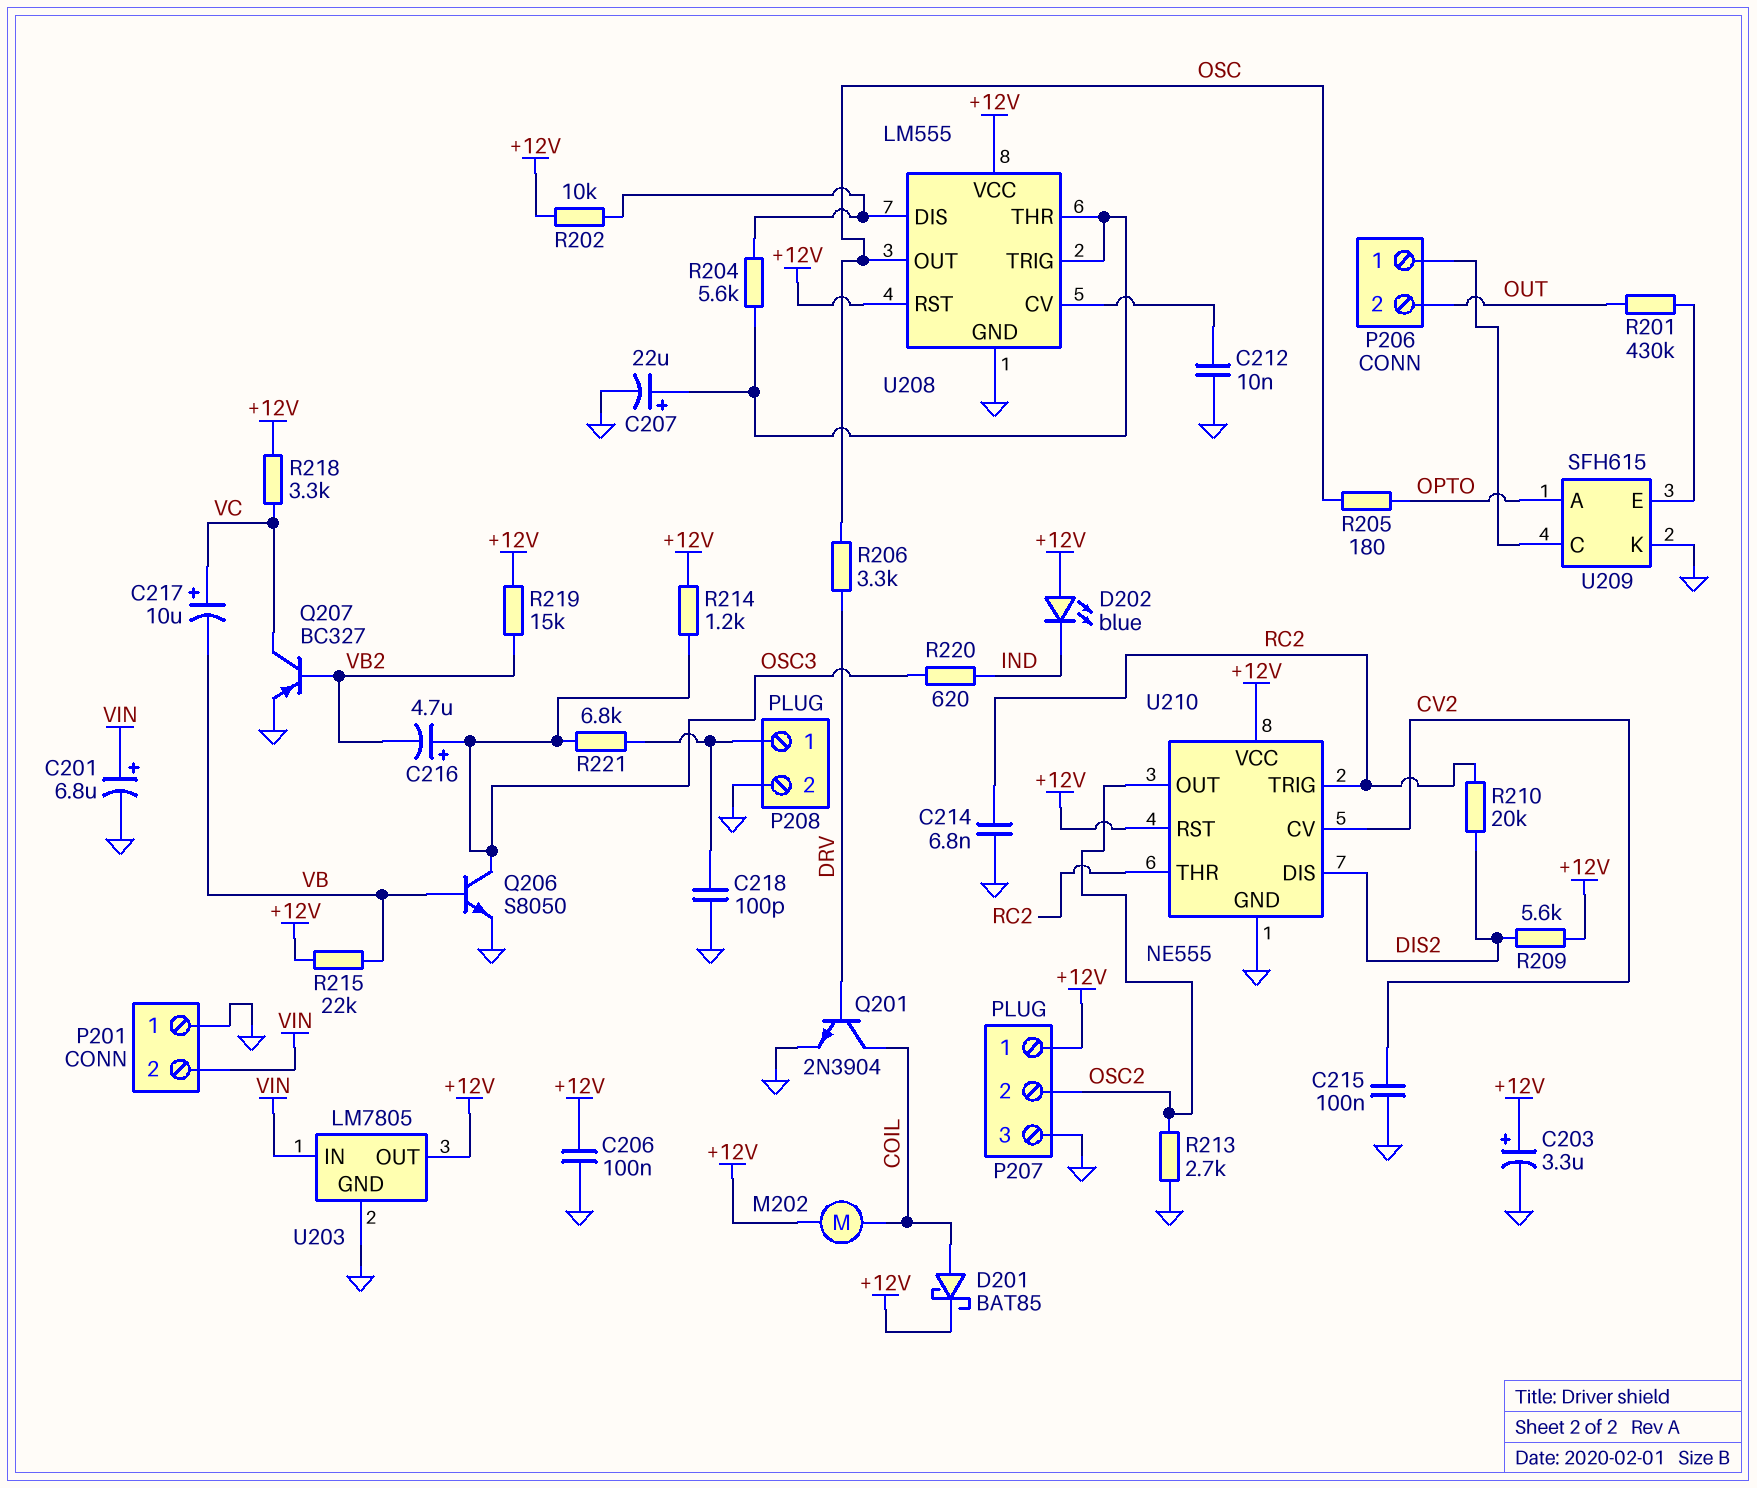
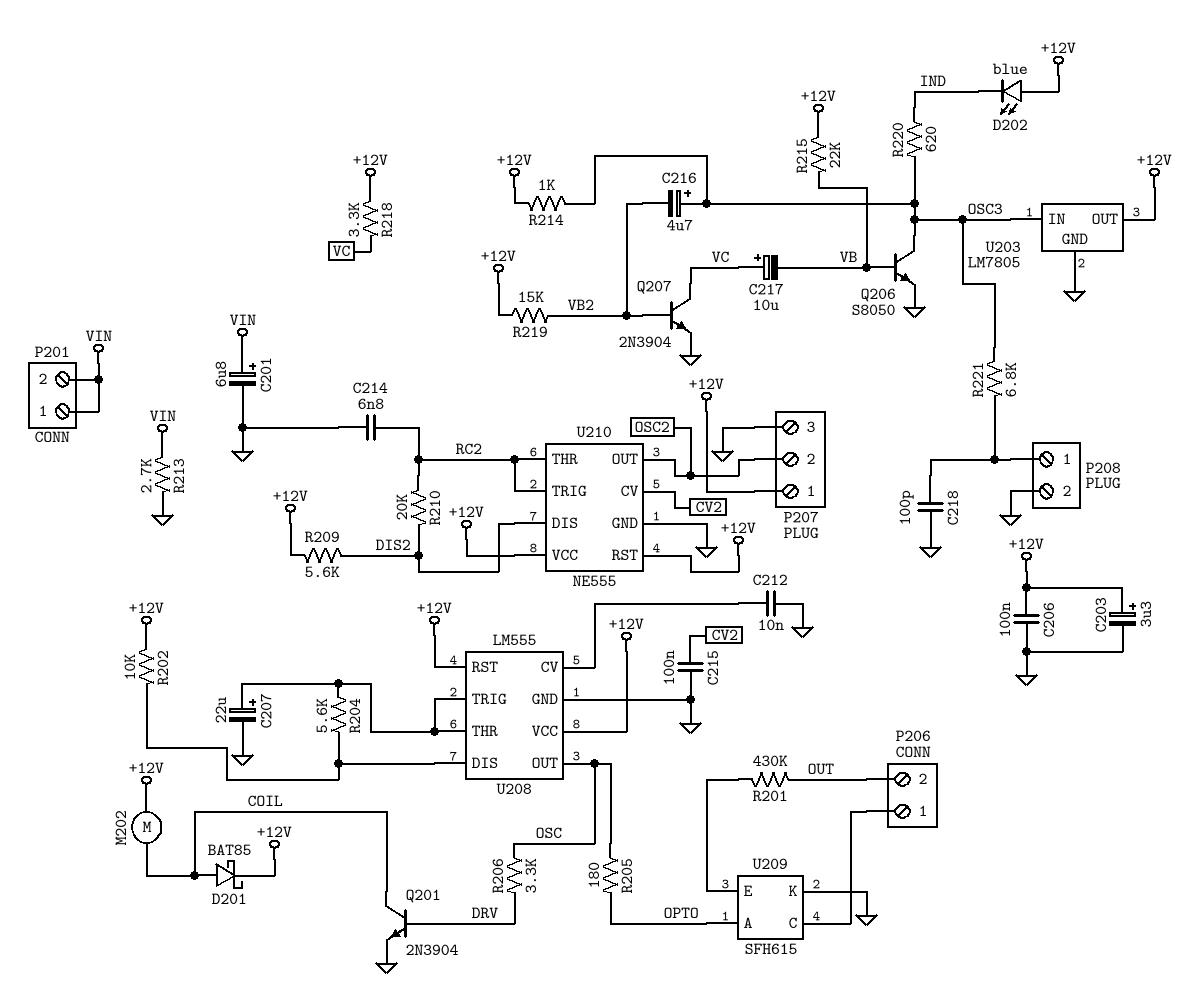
P201 pin 1: GND -> VIN
Q207: PNP BC327 (B VB2, C VC, E GND) -> NPN 2N3904 (B VB2, C VC, E GND)
R213: 2.7k (GND, OSC2) -> 2.7k (GND, VIN)
R214: 1.2k (+12V, OSC3) -> 1k (+12V, OSC3)
U203 pin IN: VIN -> OSC3

